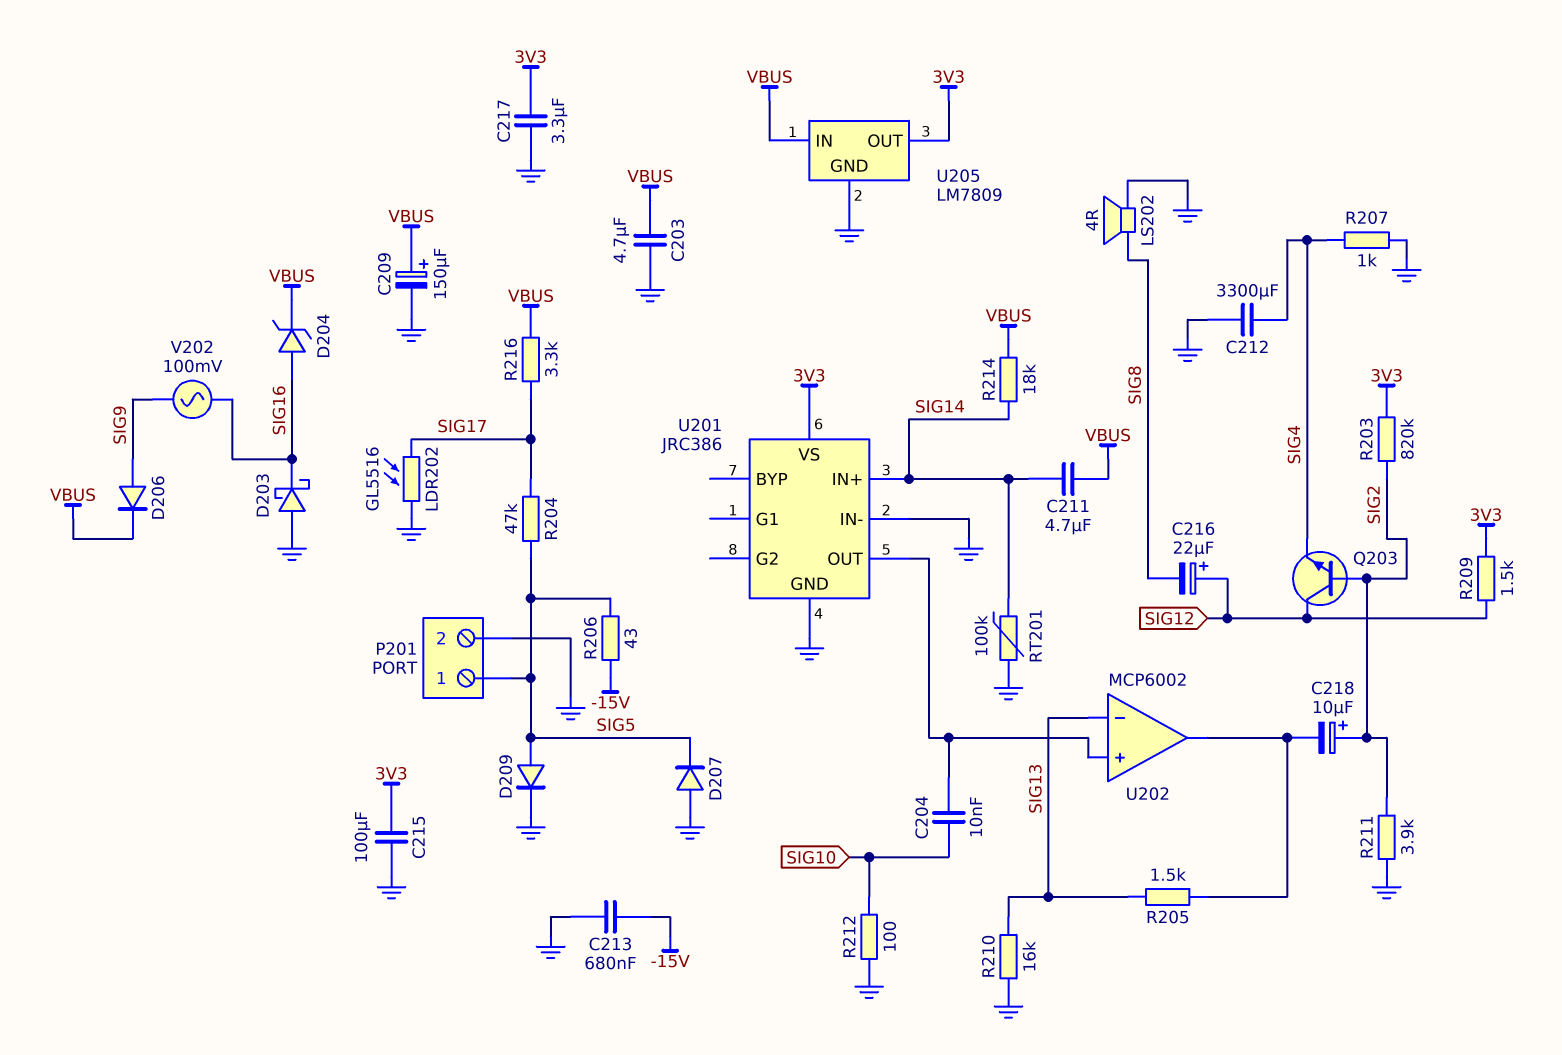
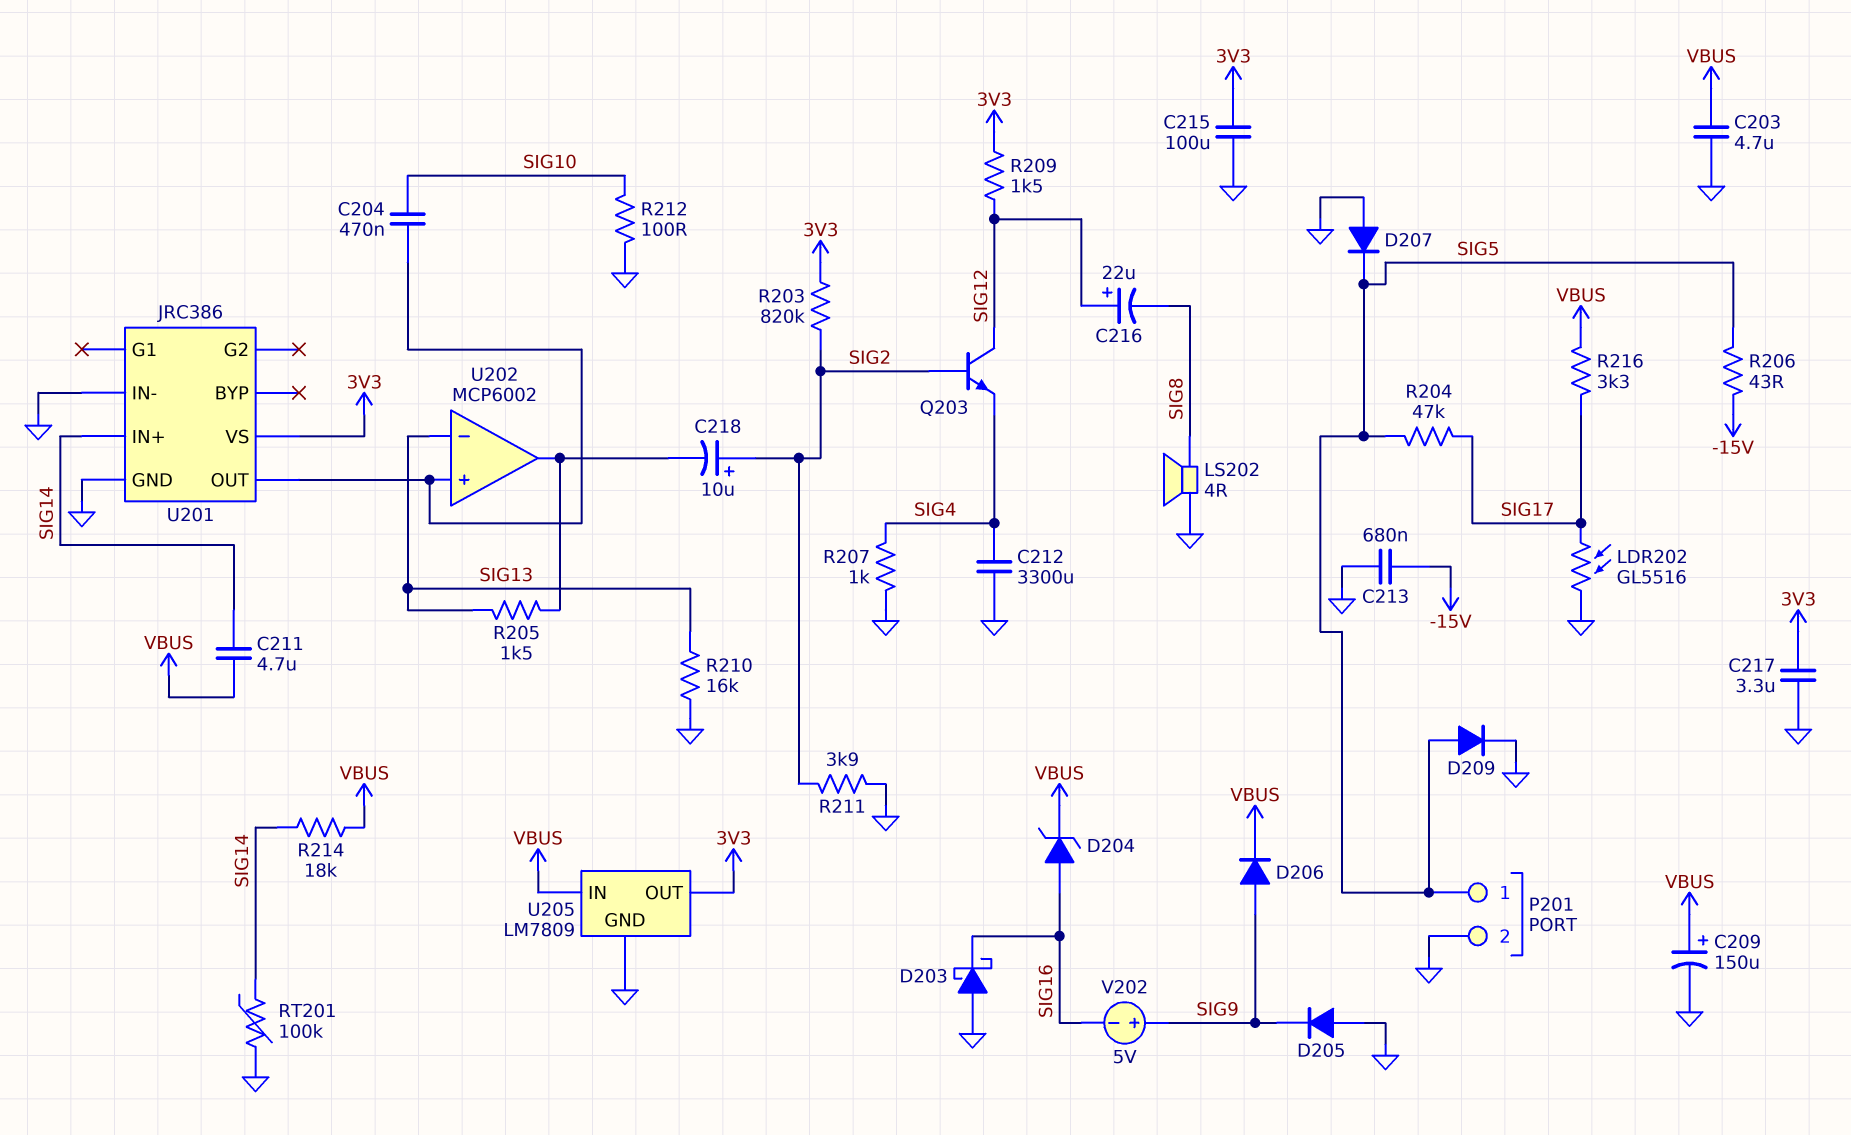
C204: 10nF (SIG10, U201/OUT) -> 470nF (SIG10, U201/OUT)
D205: none -> diode (A GND, K SIG9)
V202: AC 100mV (SIG9, SIG16) -> 5V (plus SIG9, minus SIG16)

